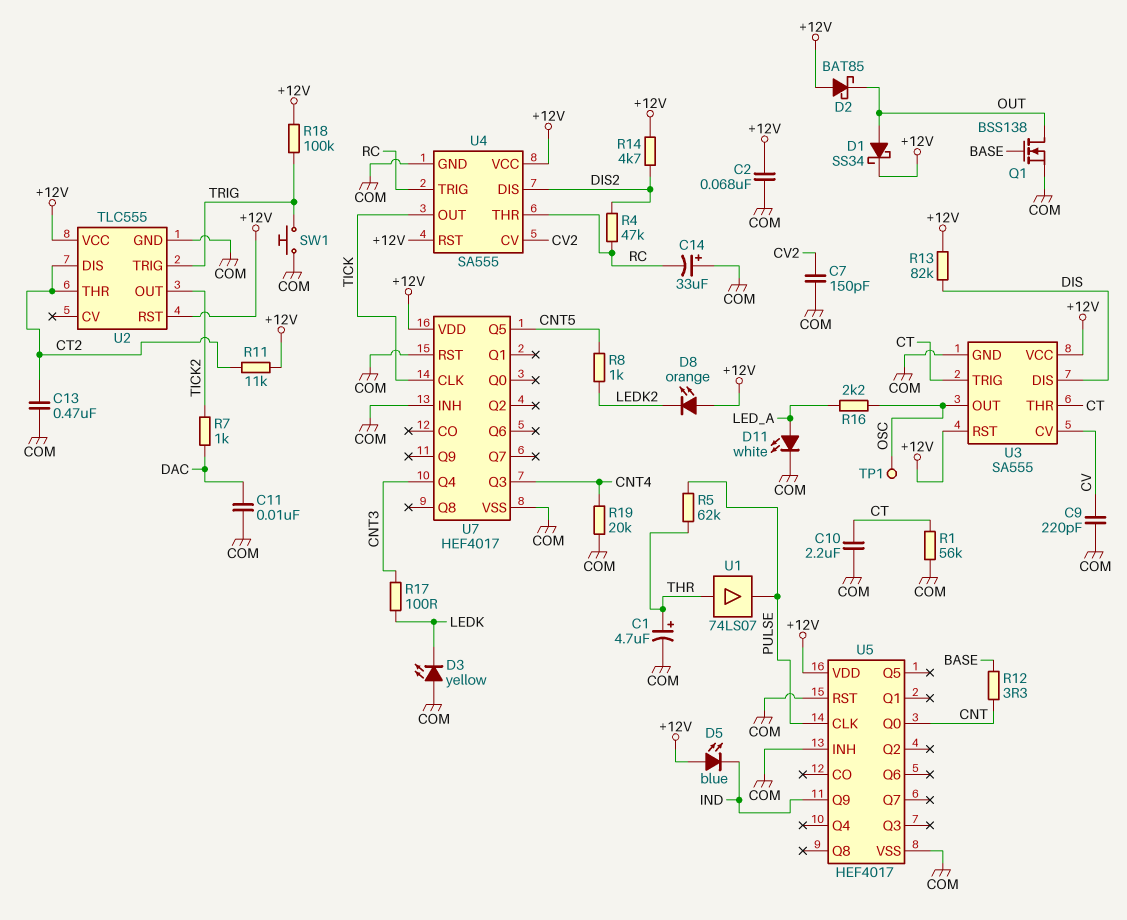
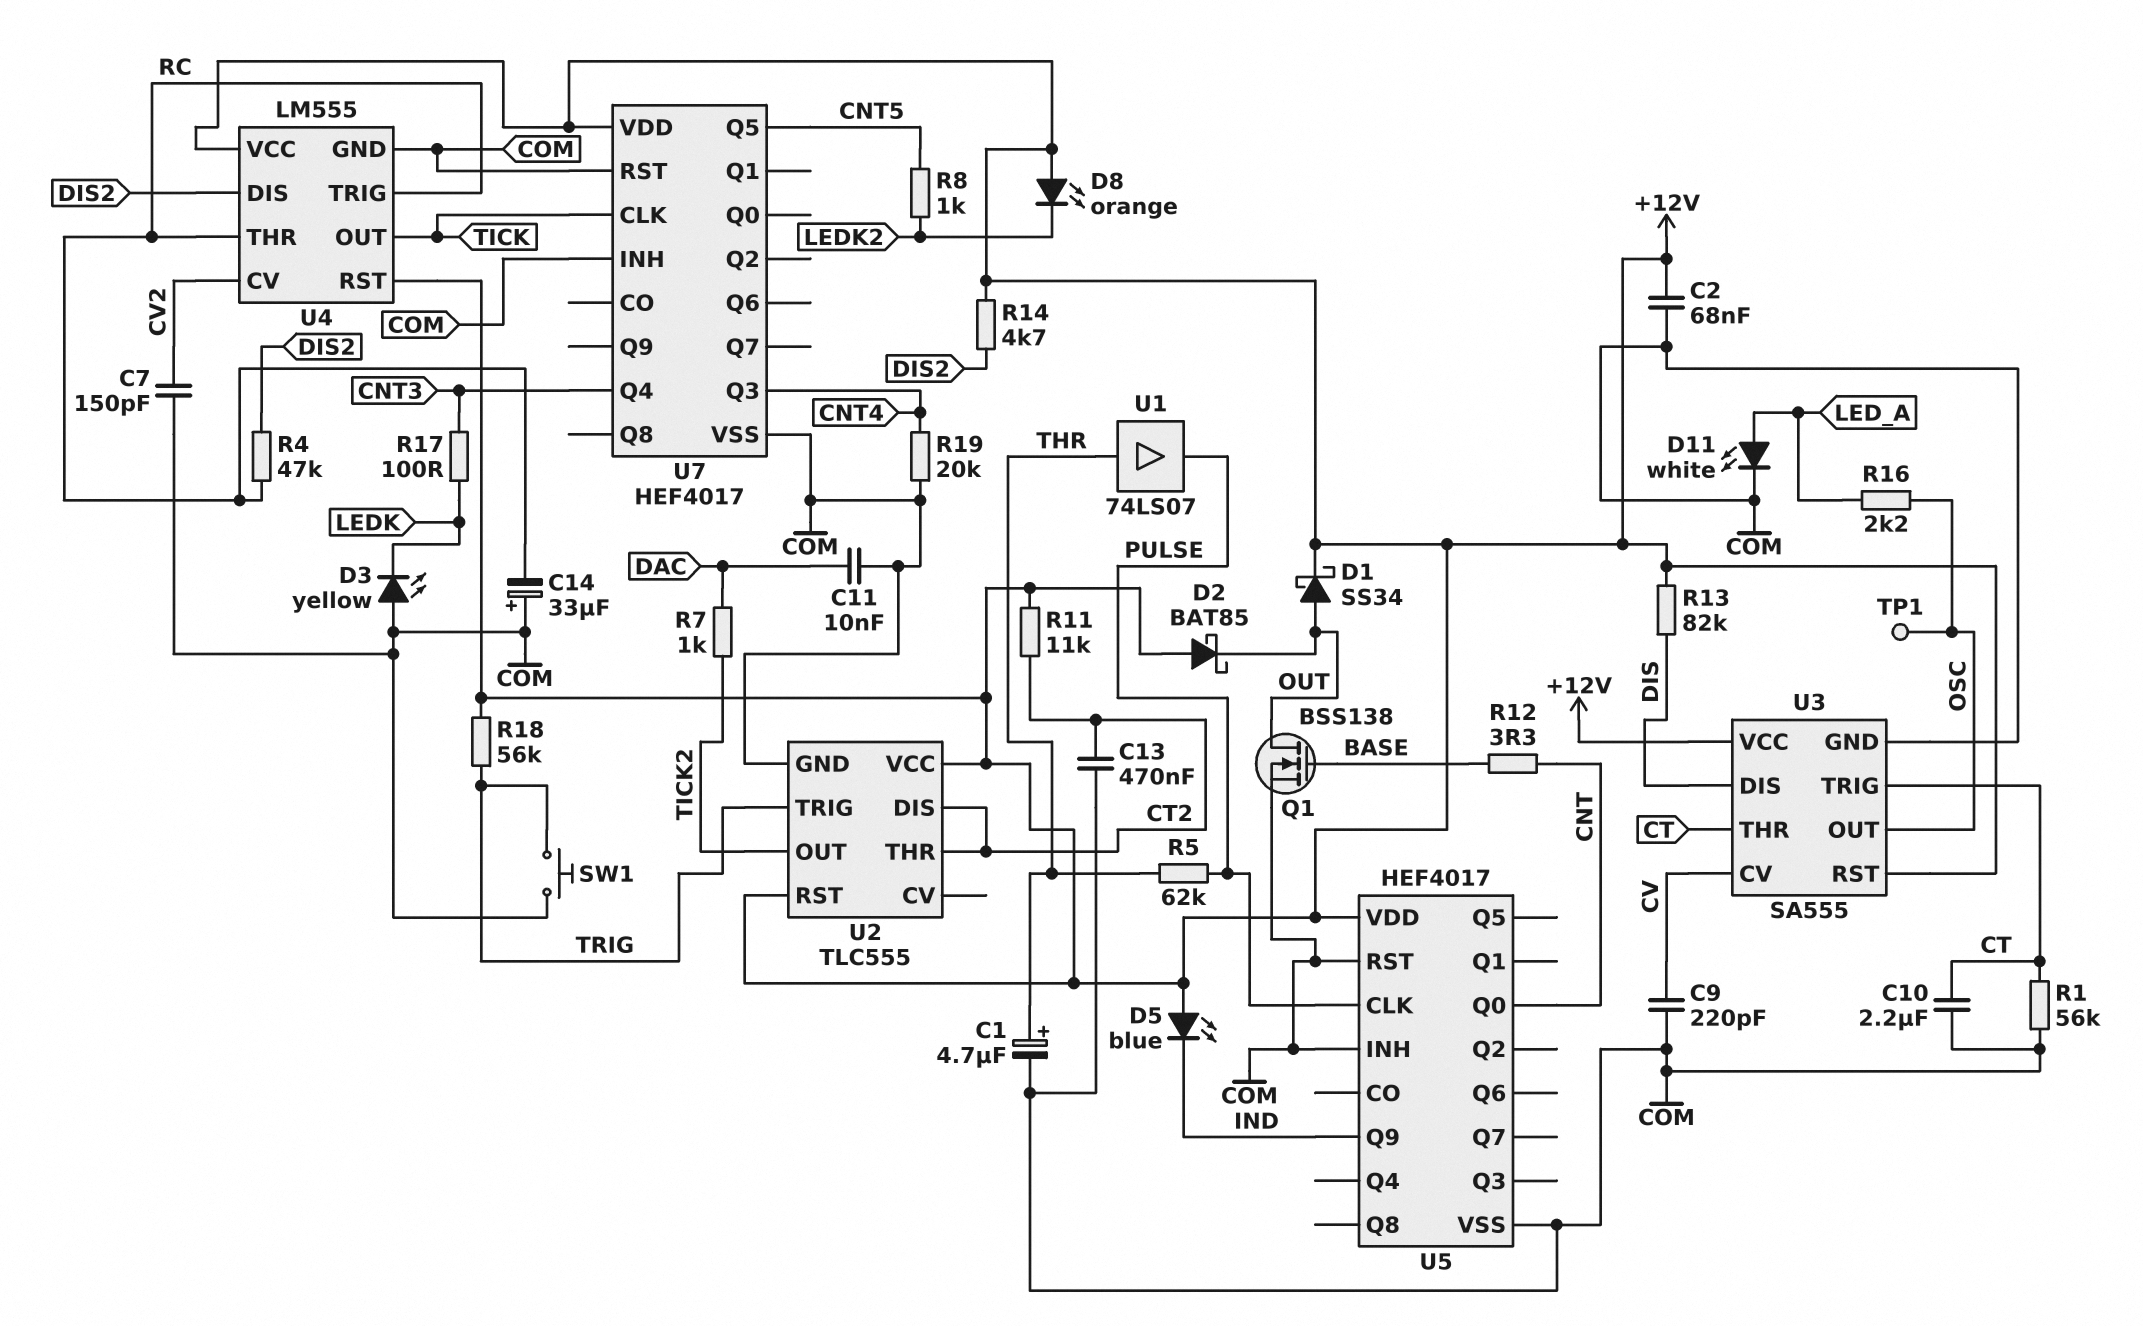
R18: 100k (+12V, TRIG) -> 56k (+12V, TRIG)
U4: SA555 -> LM555

